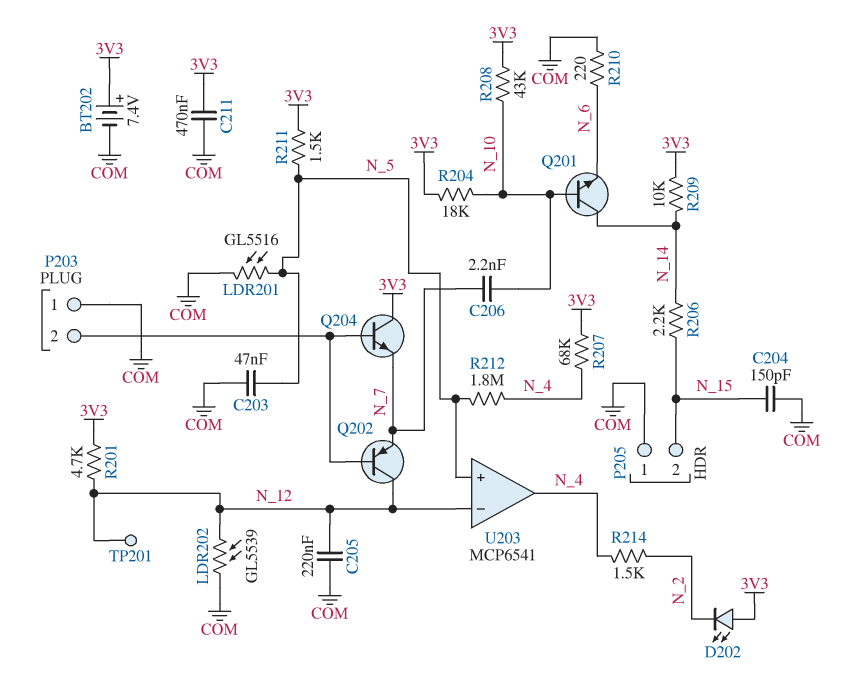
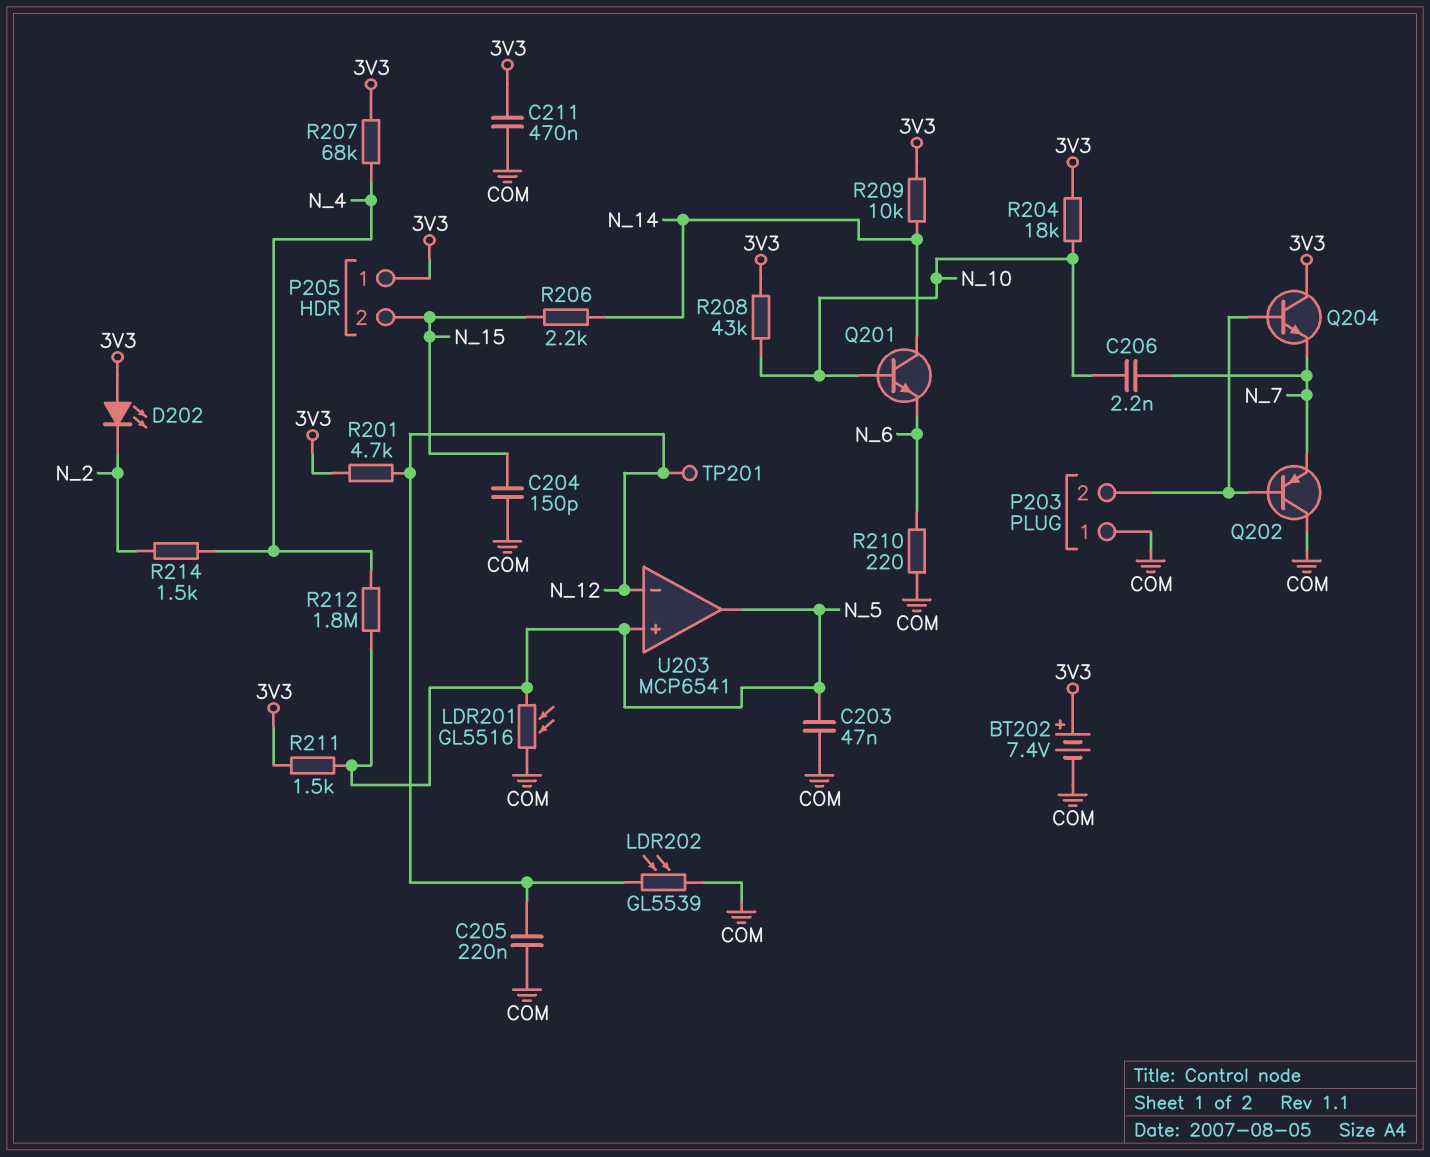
P205 pin 1: COM -> 3V3
Q202: PNP (B P203/2, C N_12, E N_7) -> PNP (B P203/2, C COM, E N_7)
U203 pin out: N_4 -> N_5

